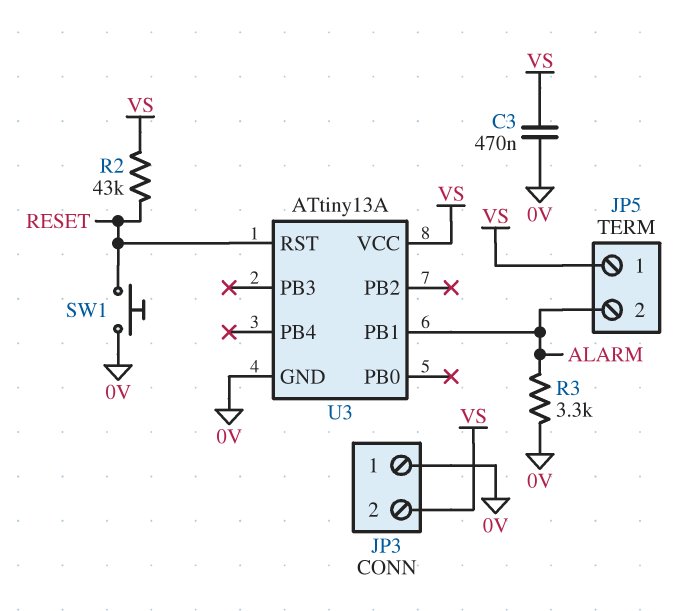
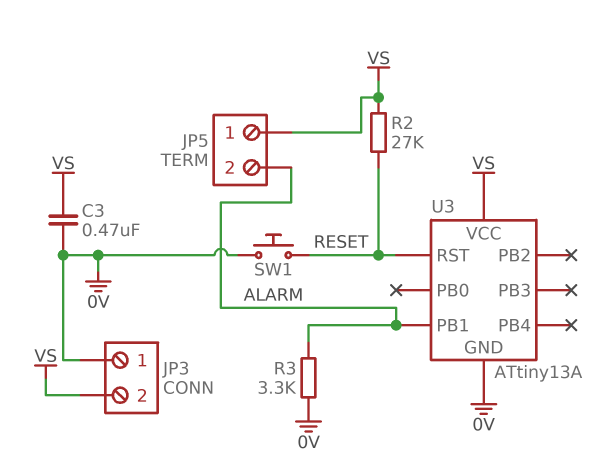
R2: 43k (RESET, VS) -> 27k (RESET, VS)

